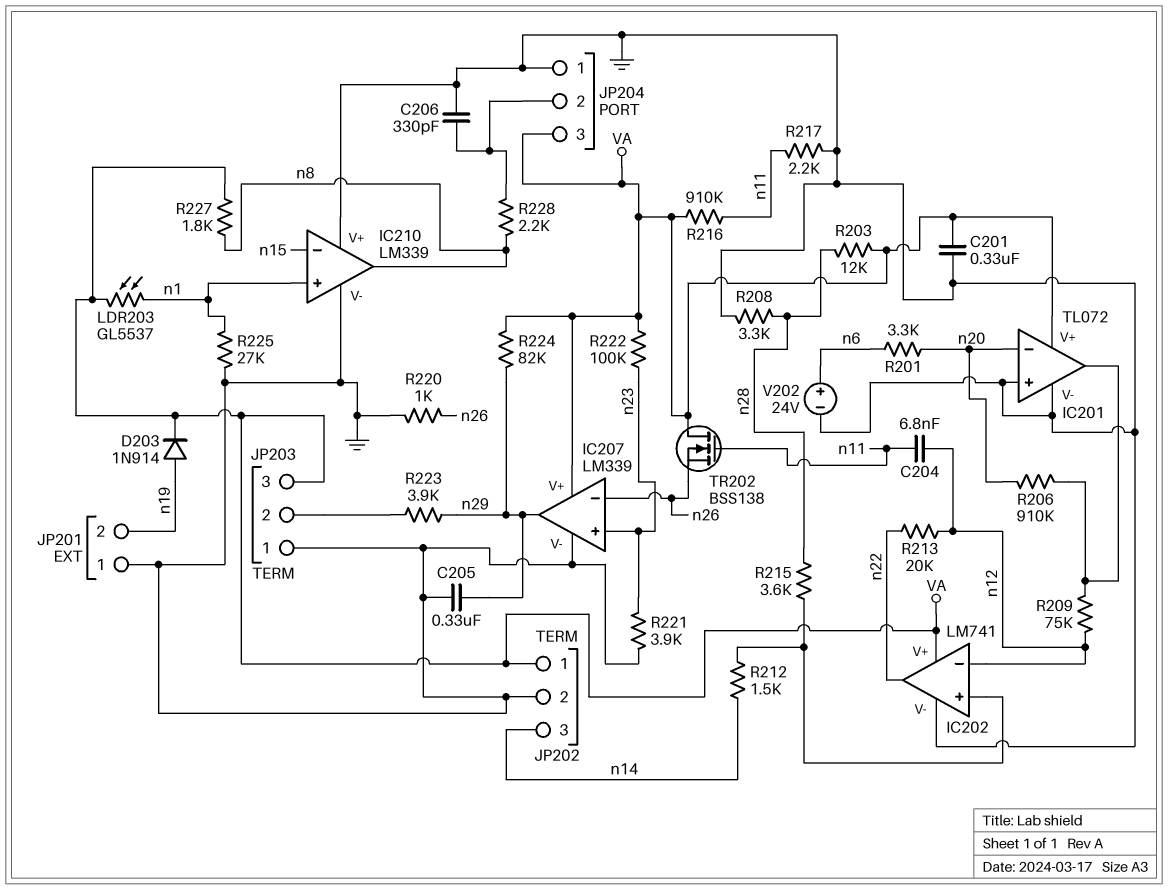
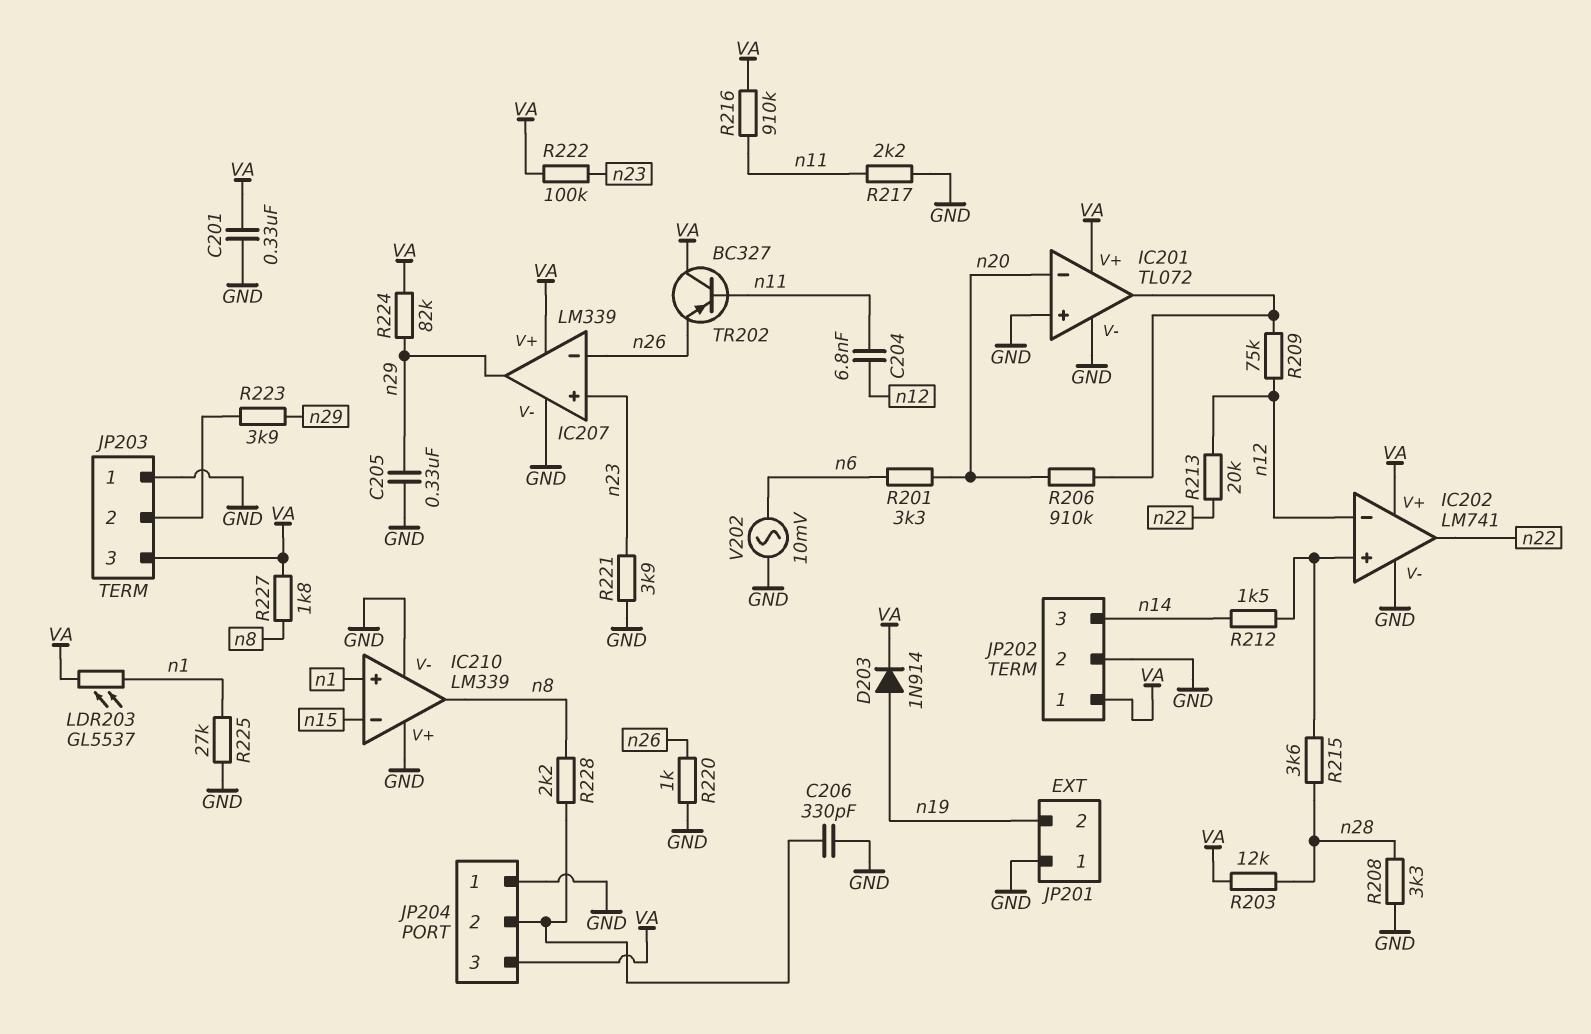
TR202: NMOS BSS138 (G n11, D VA, S n26) -> PNP BC327 (B n11, C VA, E n26)
V202: 24V (plus n6, minus GND) -> AC 10mV (GND, n6)

